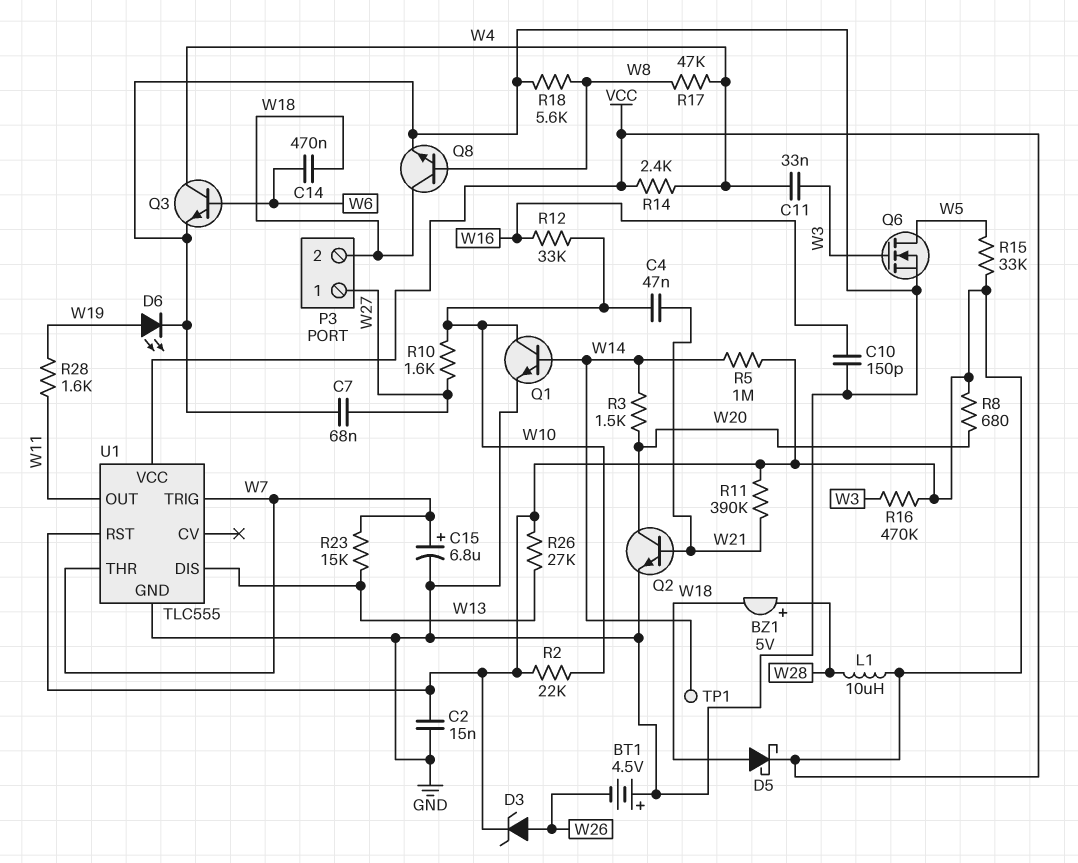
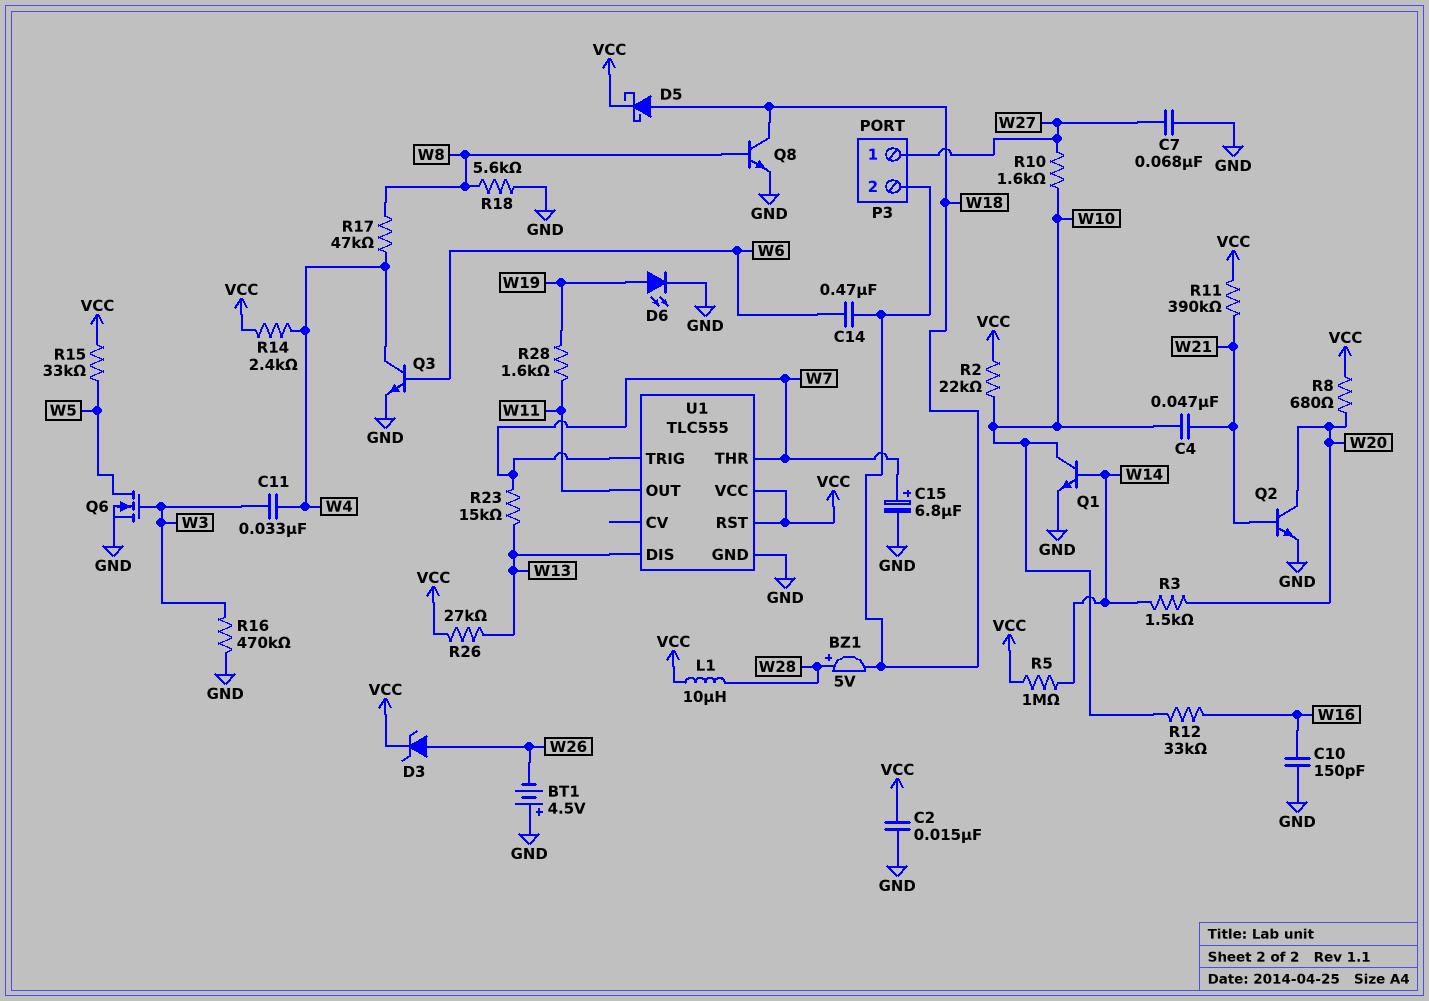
R16: 470k (VCC, W3) -> 470k (GND, W3)
TP1: test point (W14) -> none

